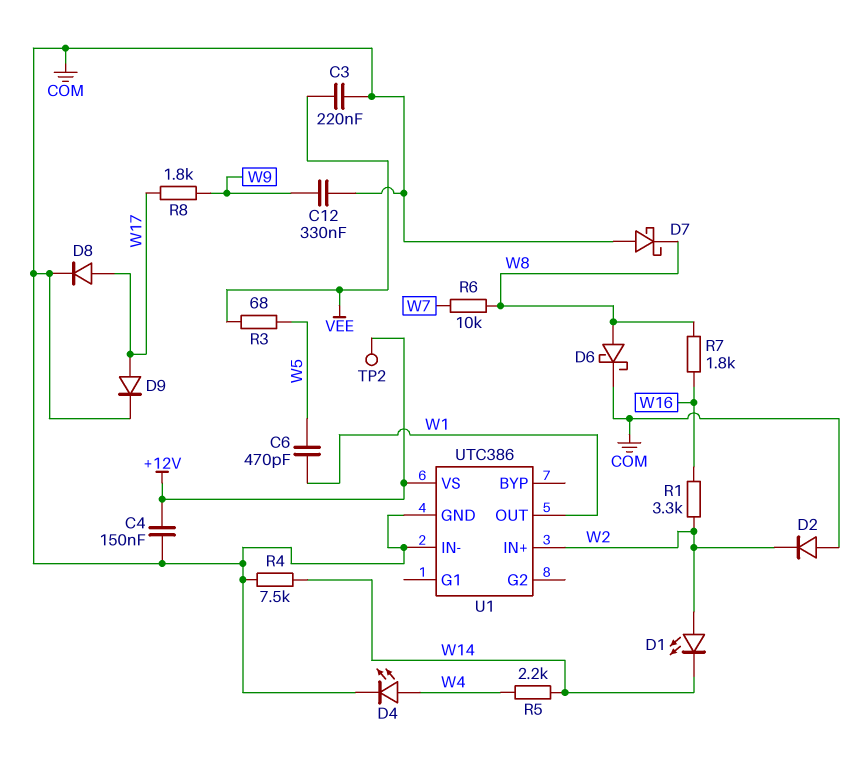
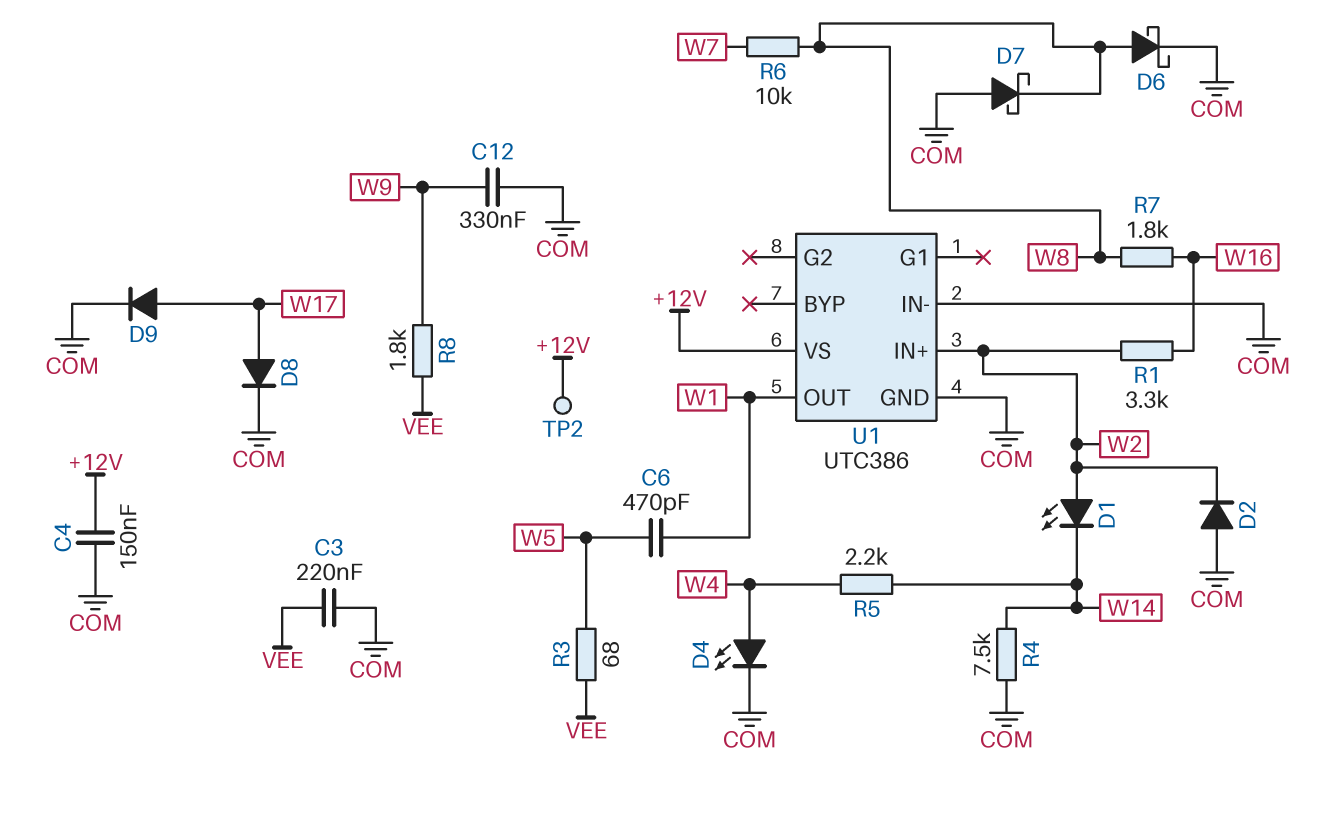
R8: 1.8k (W9, W17) -> 1.8k (VEE, W9)

